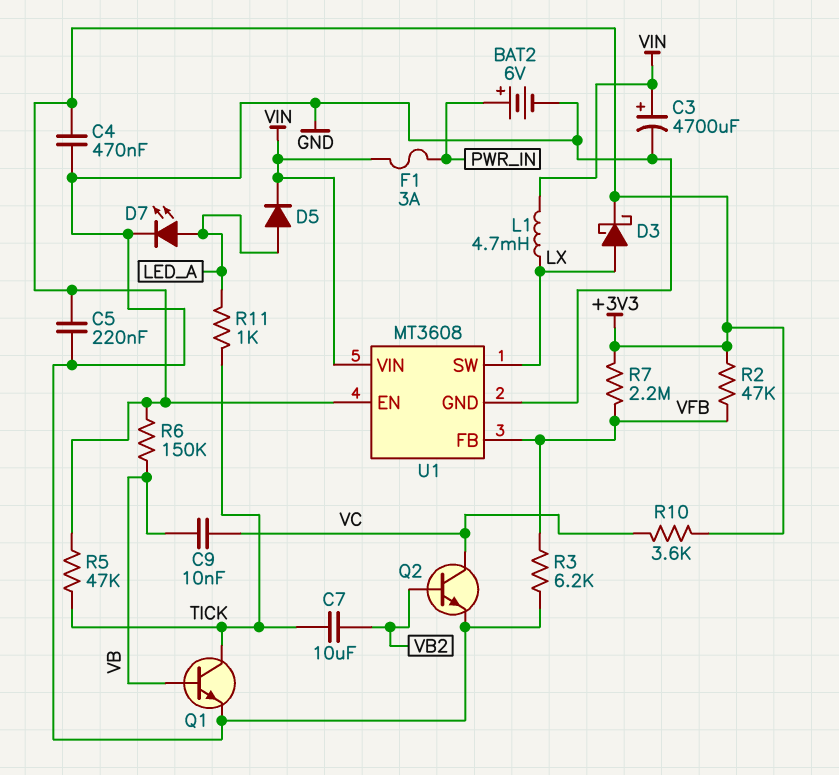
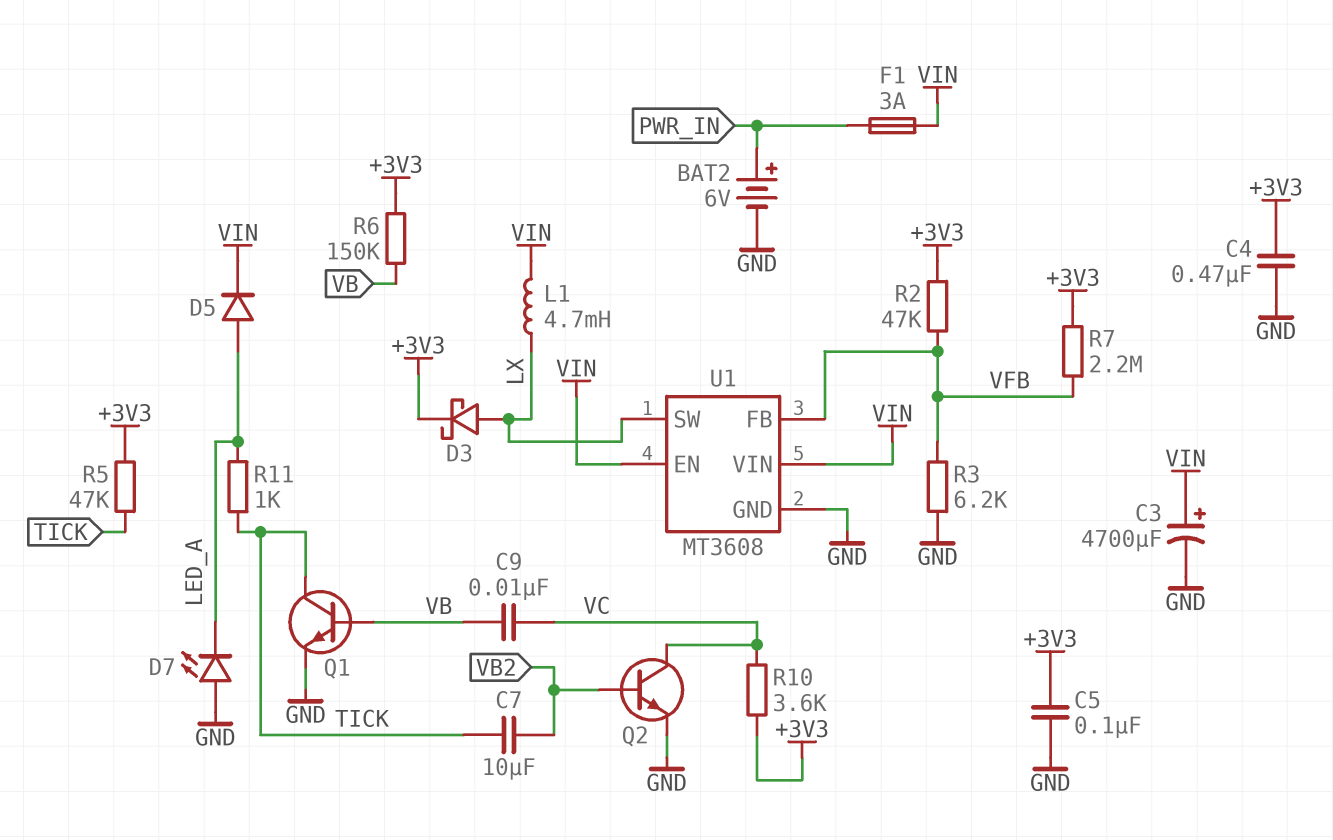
C5: 220nF (+3V3, GND) -> 100nF (+3V3, GND)
D7: LED (A LED_A, K GND) -> LED (A GND, K LED_A)
U1 pin EN: +3V3 -> VIN

